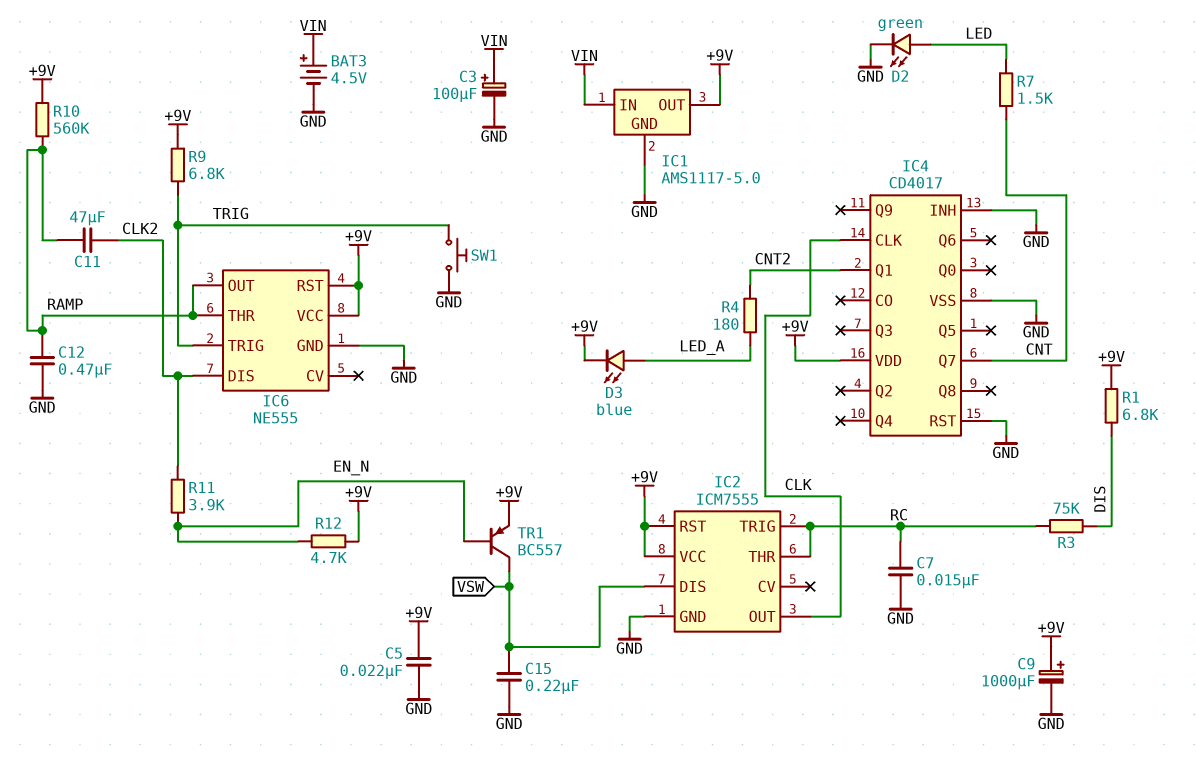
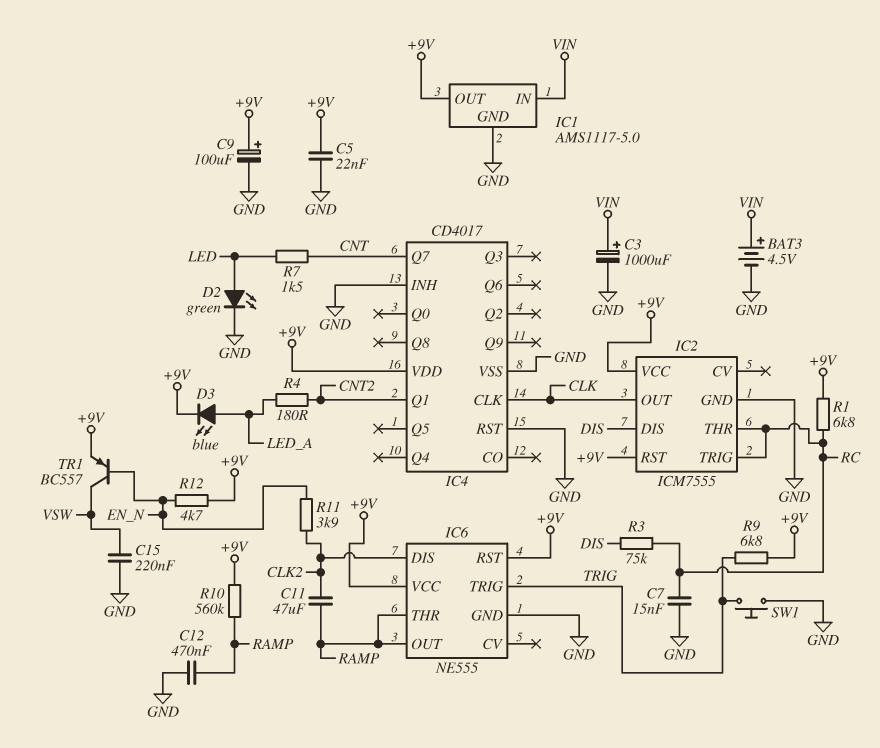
C3: 100uF (plus VIN, minus GND) -> 1000uF (plus VIN, minus GND)
C9: 1000uF (plus +9V, minus GND) -> 100uF (plus +9V, minus GND)
IC2 pin DIS: VSW -> DIS
R1: 6.8k (+9V, DIS) -> 6.8k (+9V, RC)

